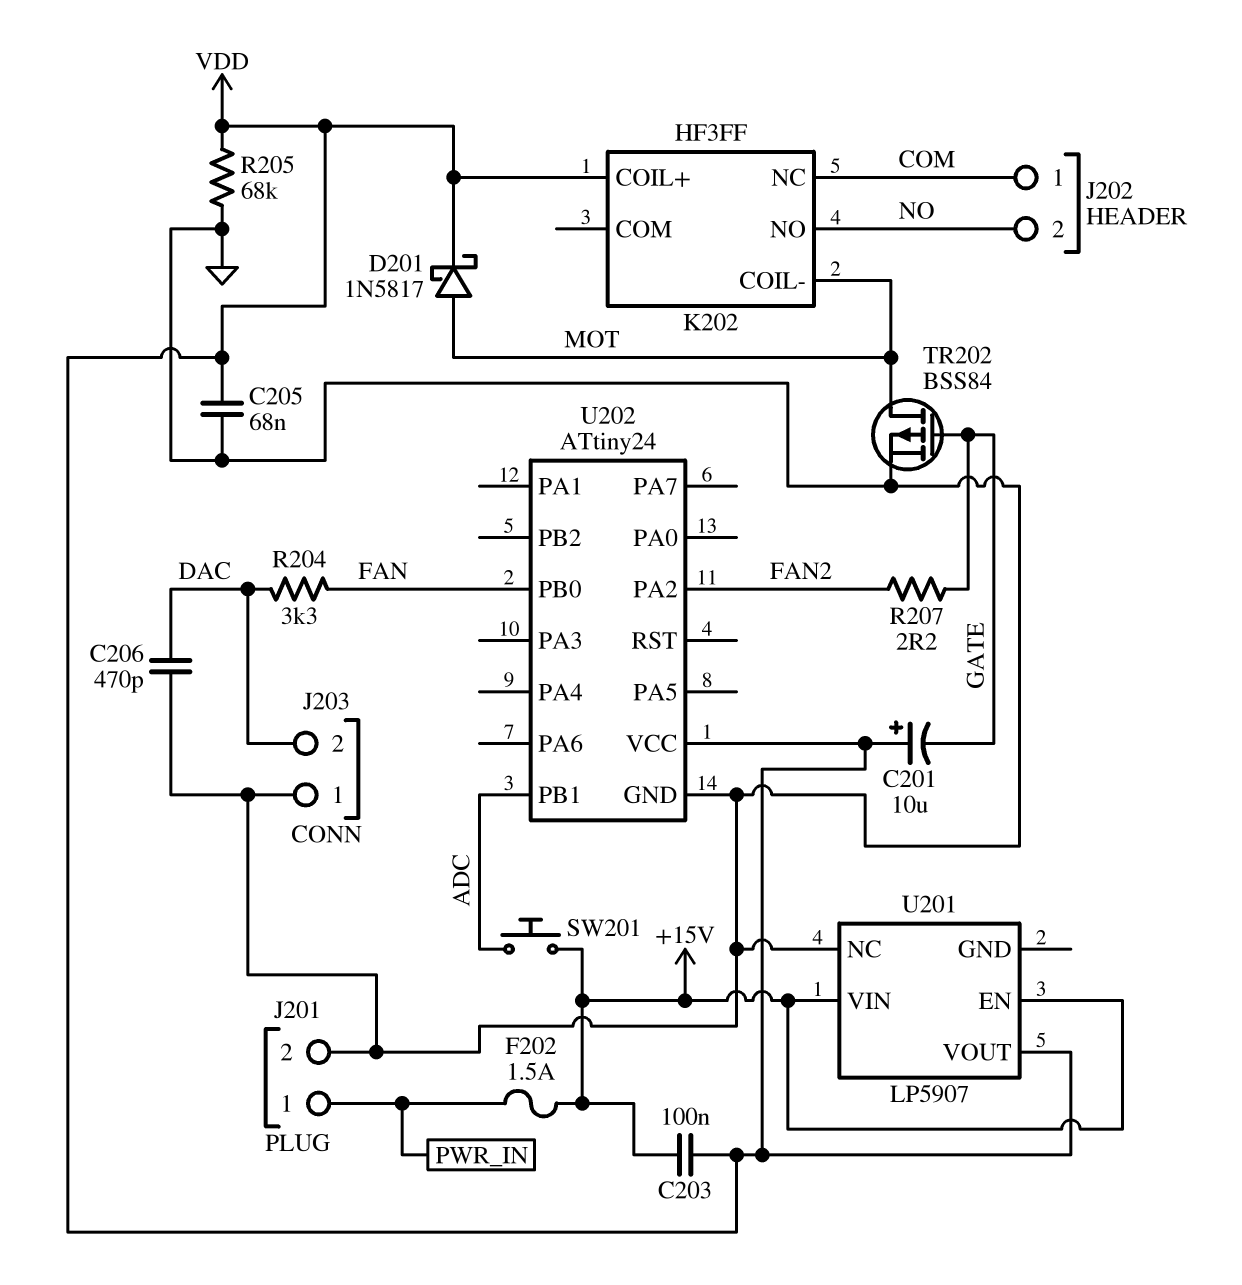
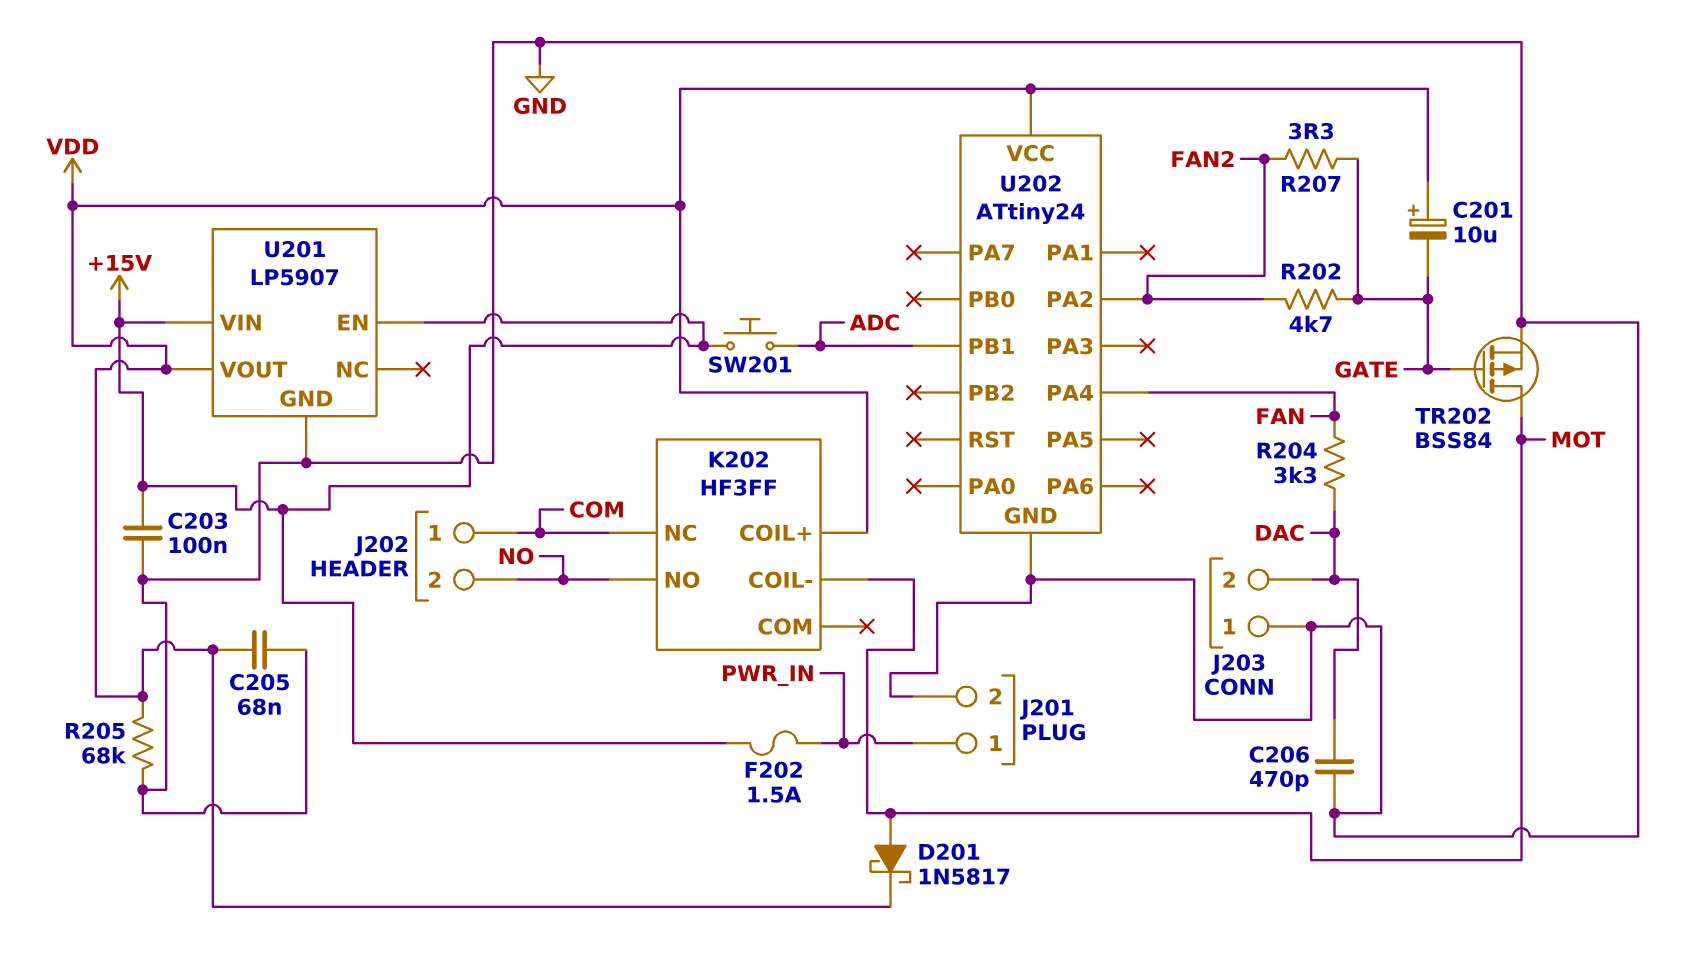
C203: 100nF (+15V, VDD) -> 100nF (+15V, GND)
R202: none -> 4.7k (FAN2, GATE)
R207: 2.2 (FAN2, GATE) -> 3.3 (FAN2, GATE)
U201 pin GND: none -> GND
U201 pin NC: GND -> none
U202 pin PA4: none -> FAN
U202 pin PB0: FAN -> none

